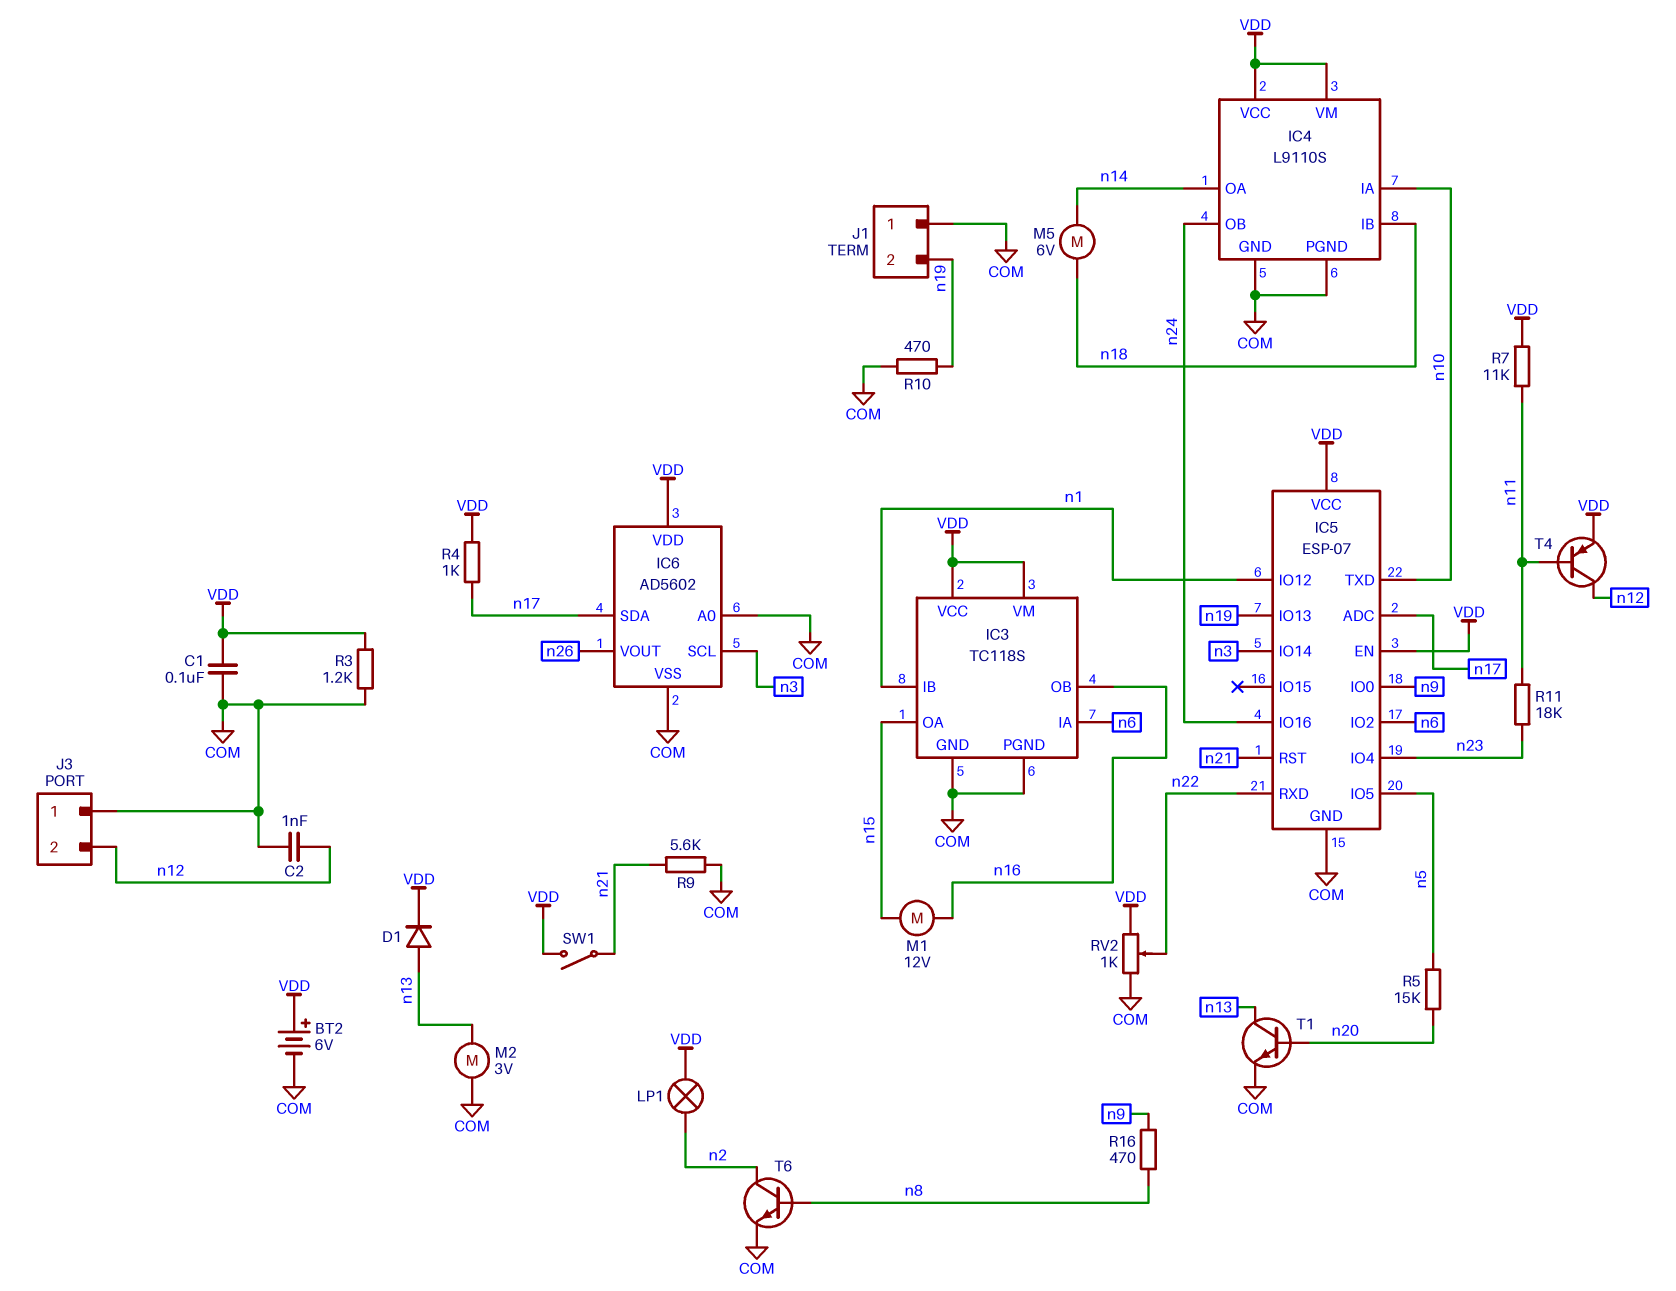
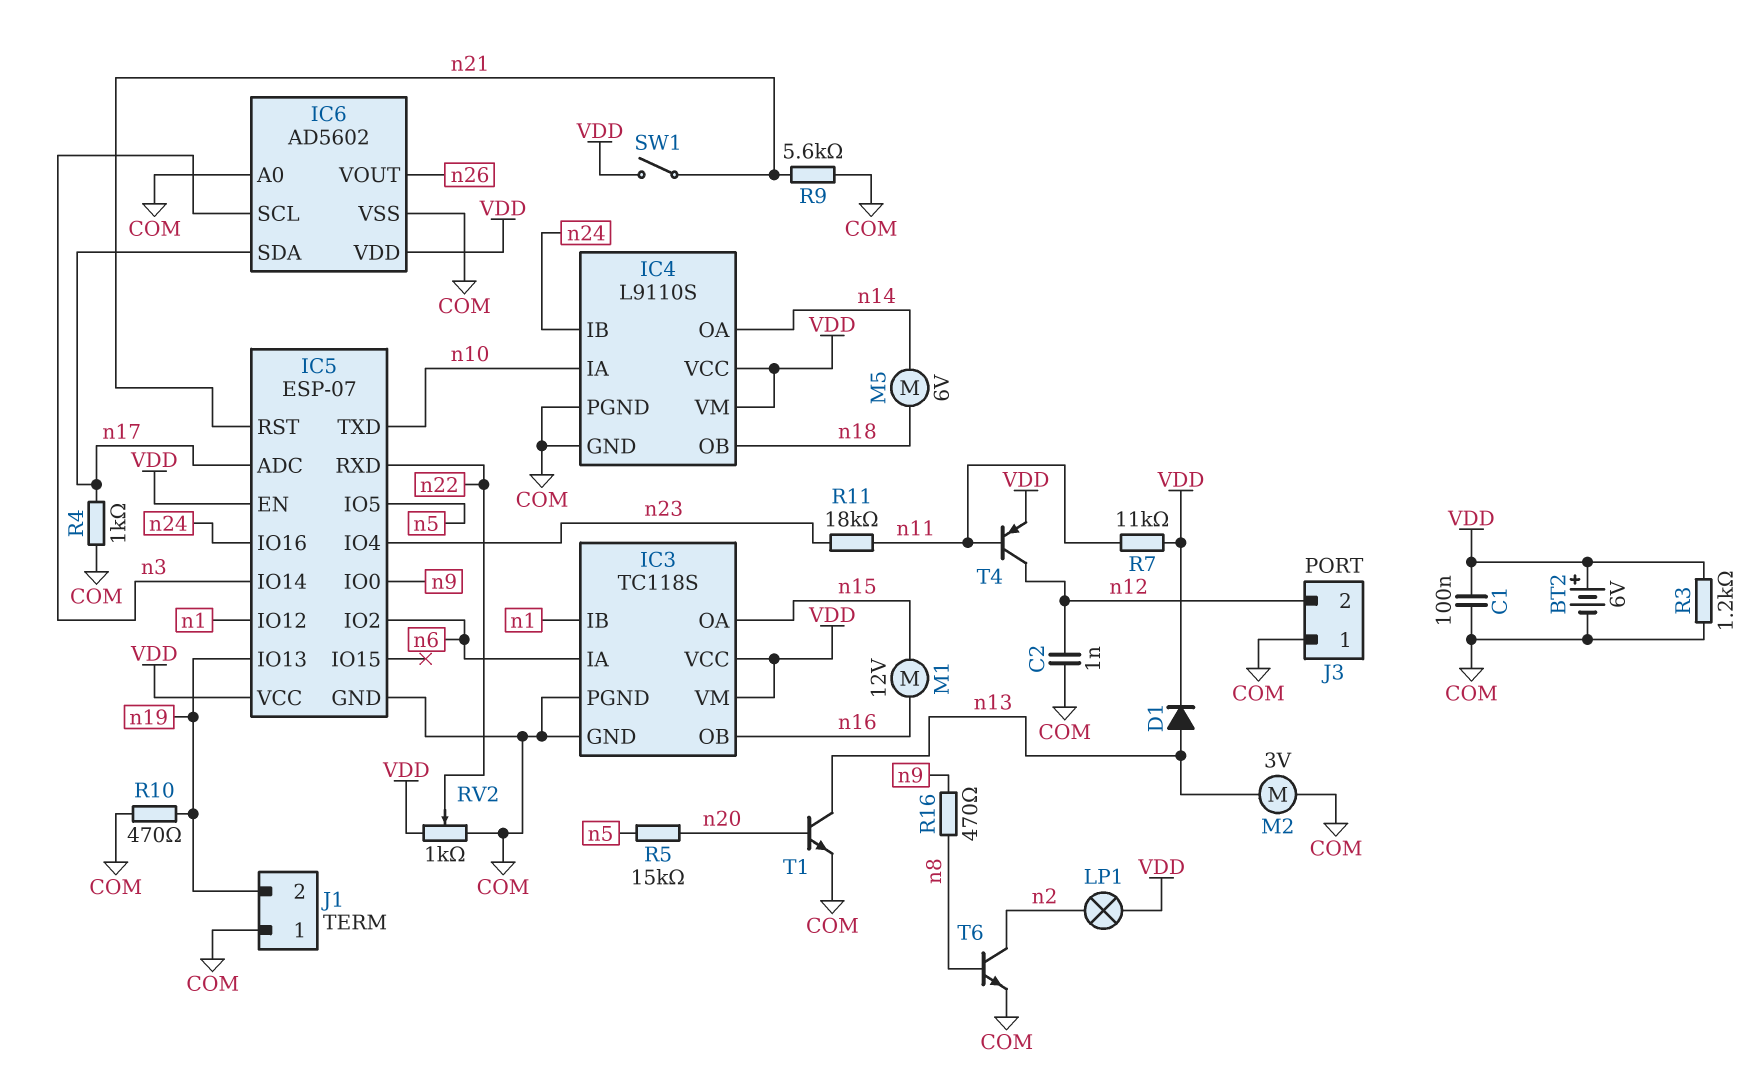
IC4 pin IB: n18 -> n24
IC4 pin OB: n24 -> n18
R4: 1k (VDD, n17) -> 1k (COM, n17)

